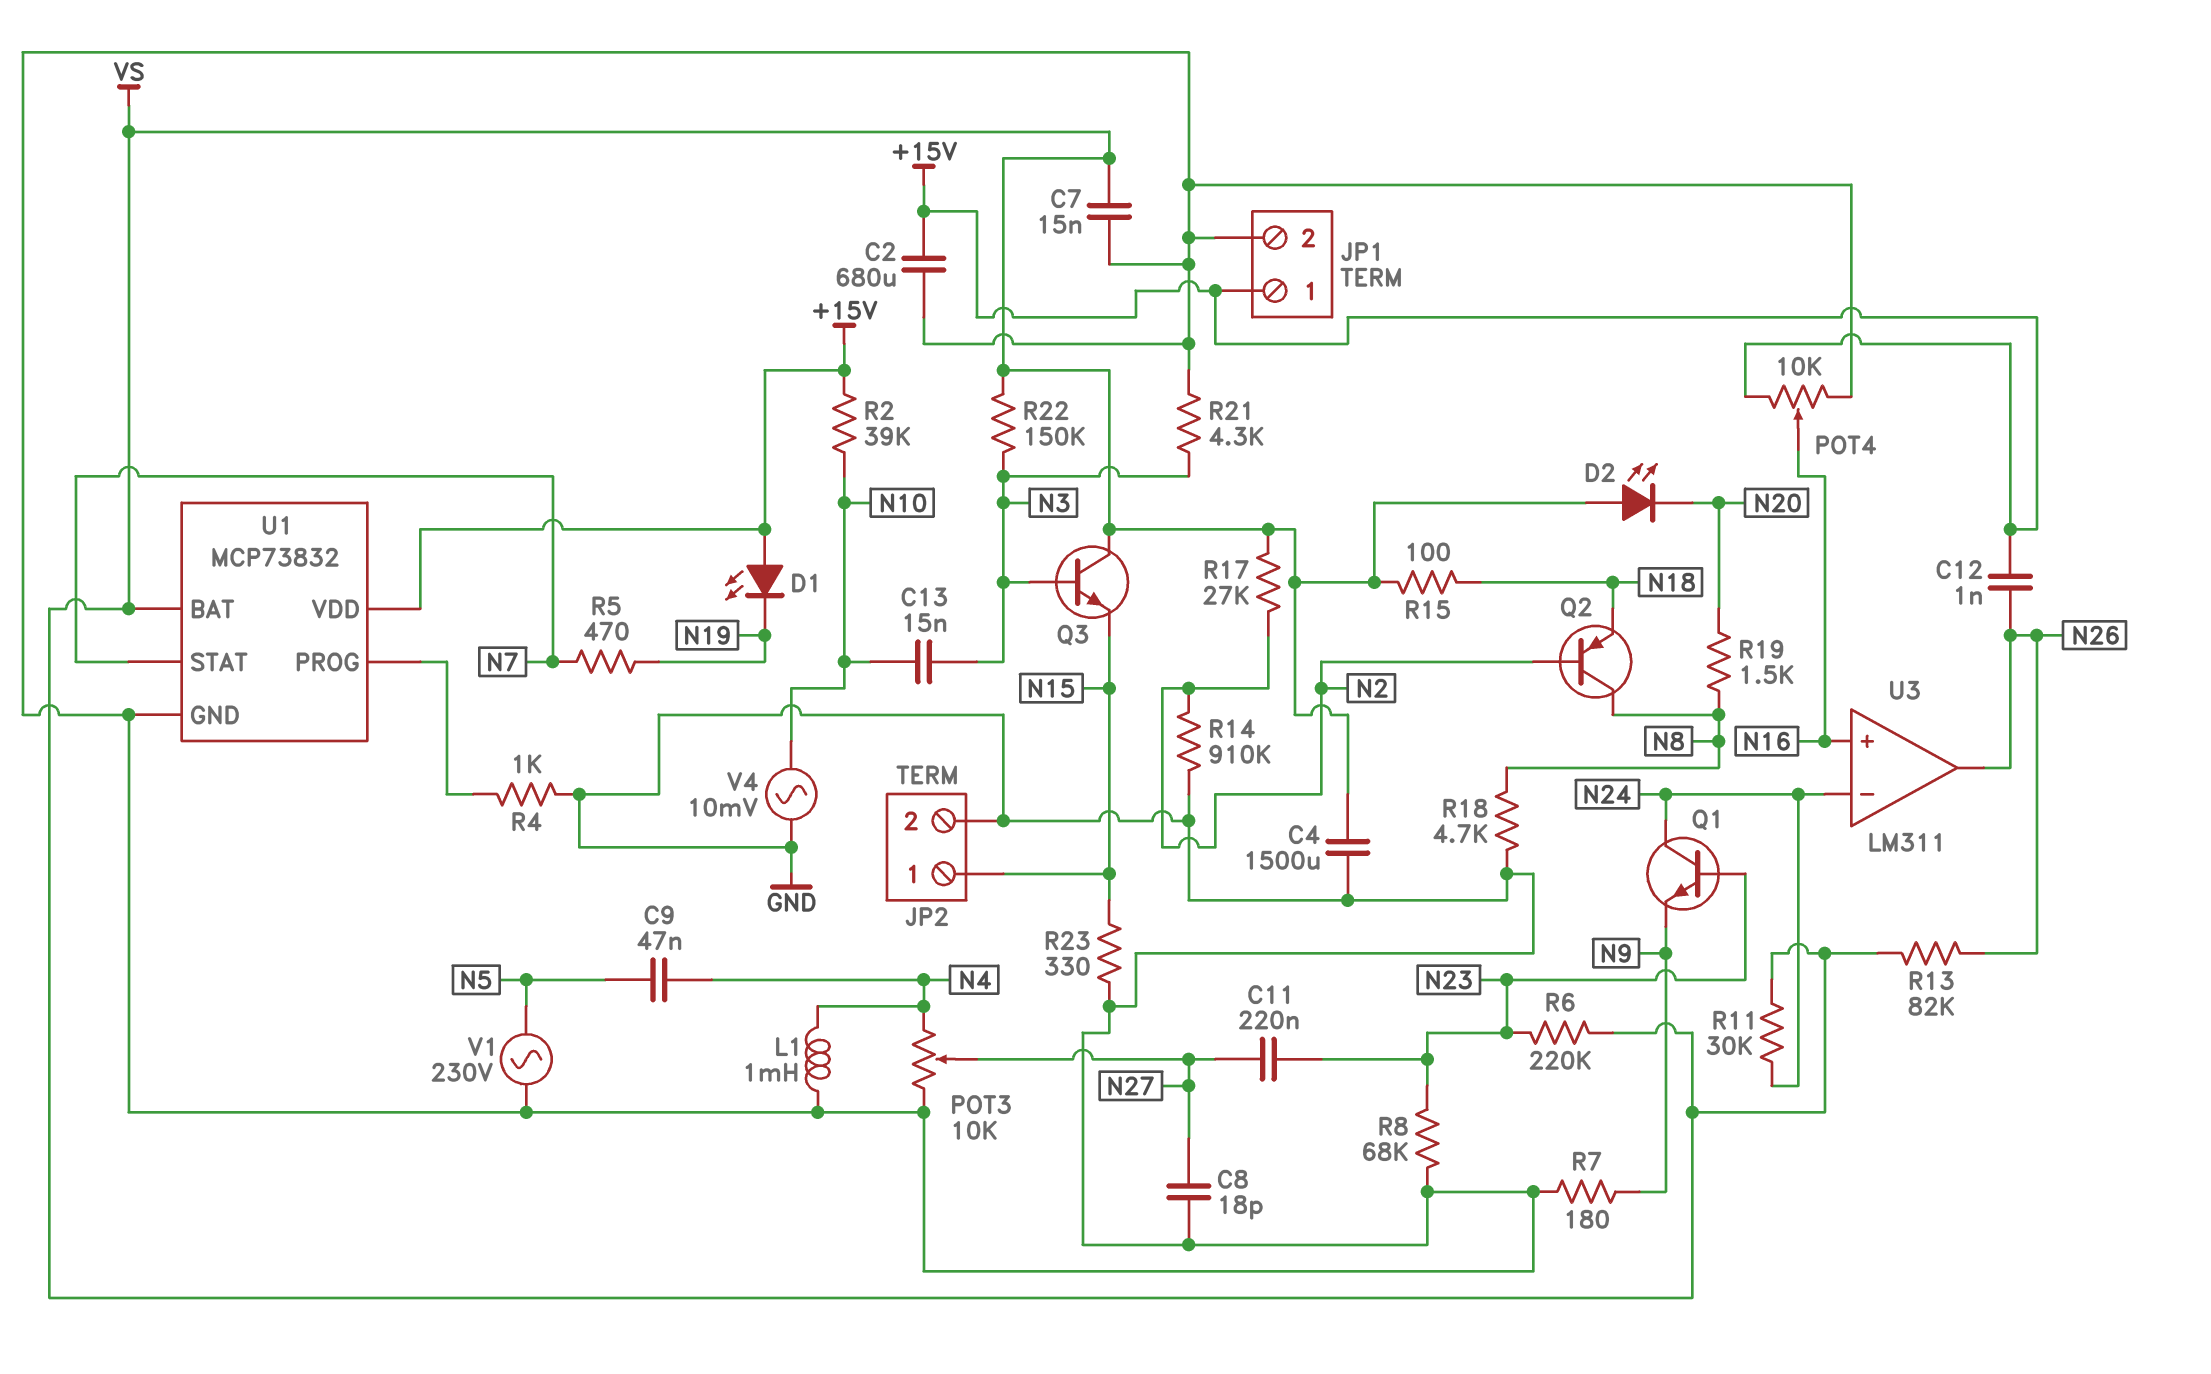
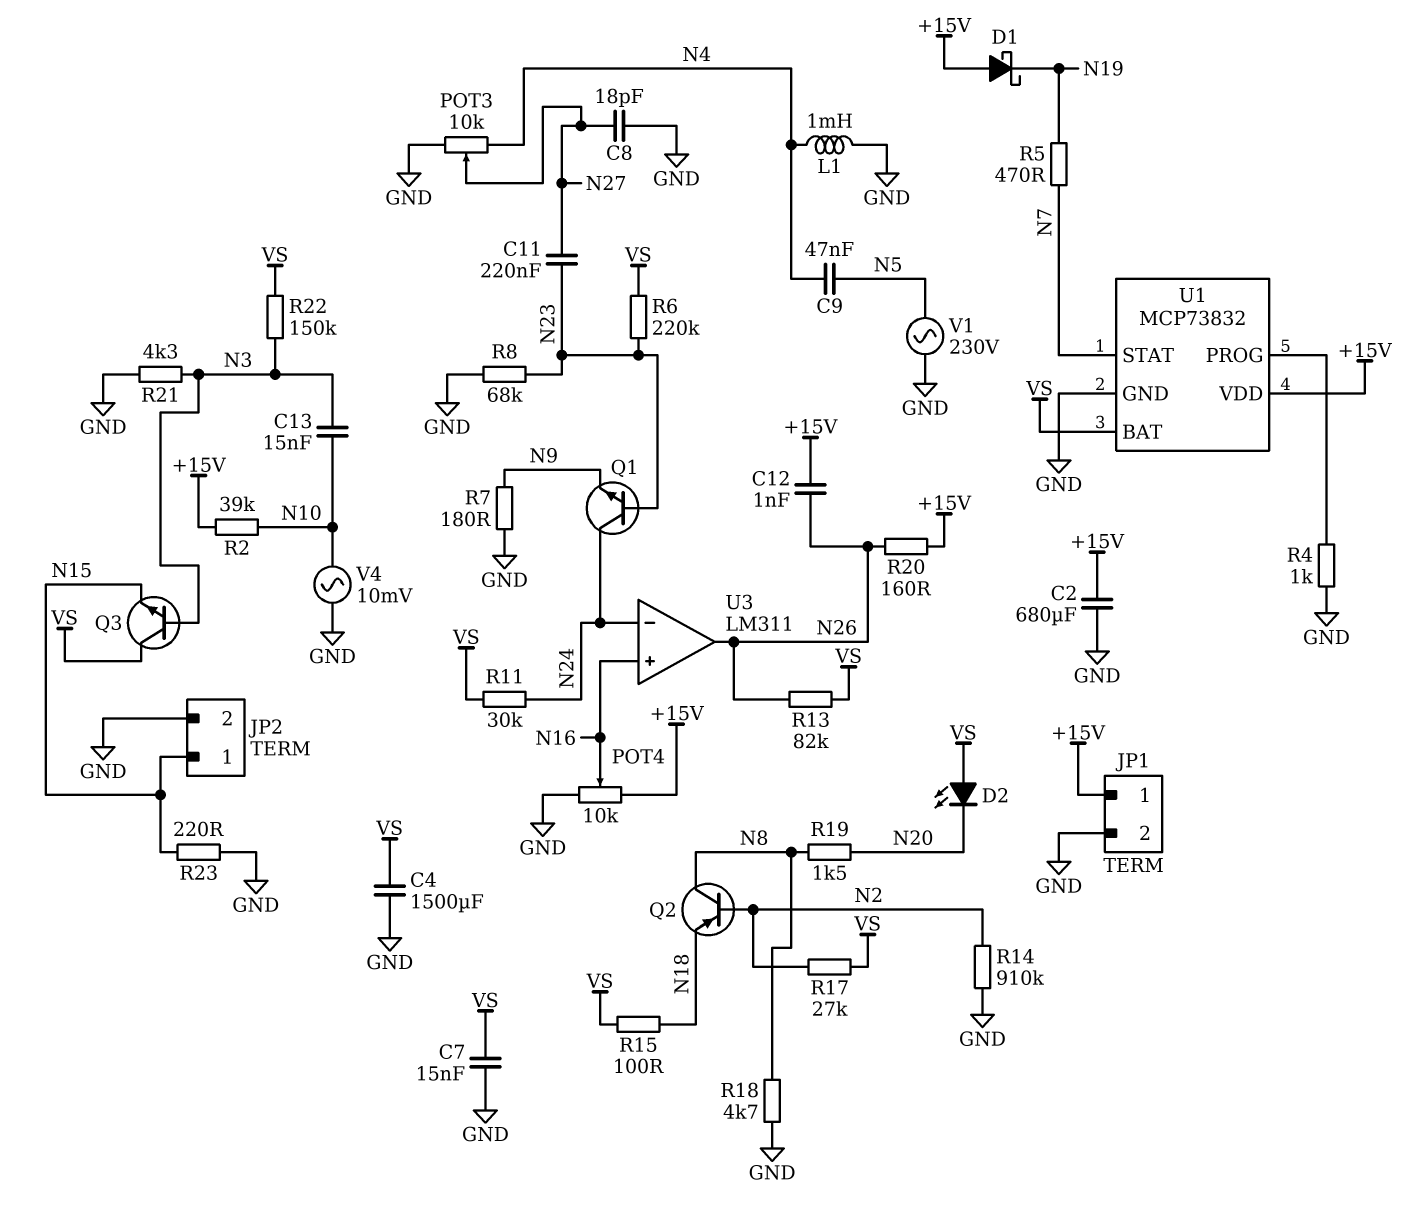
D1: LED (A +15V, K N19) -> schottky (A +15V, K N19)
R20: none -> 160 (+15V, N26)
R23: 330 (GND, N15) -> 220 (GND, N15)

